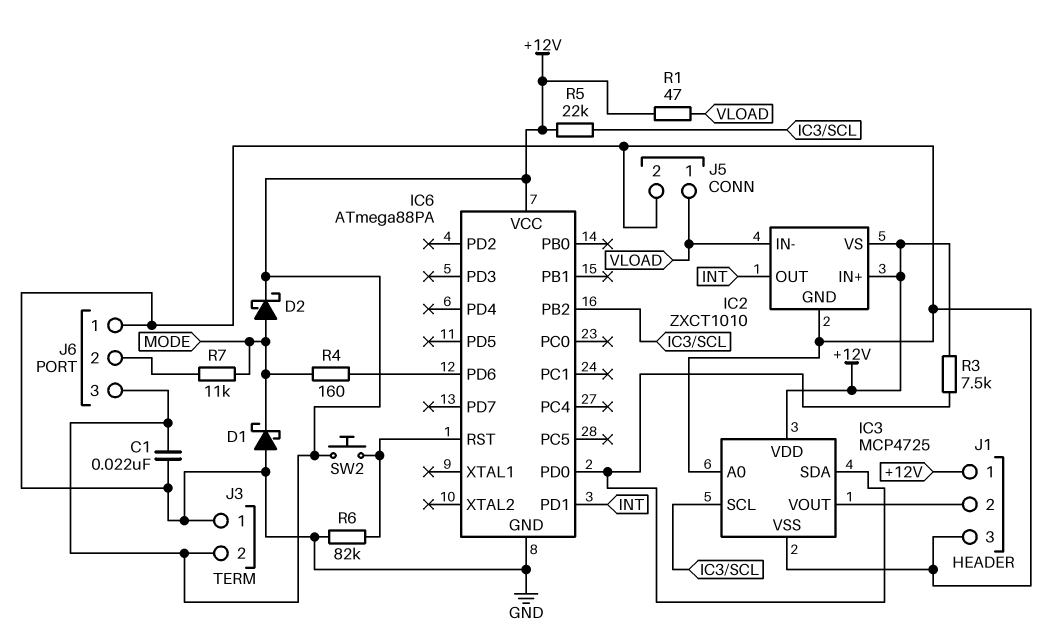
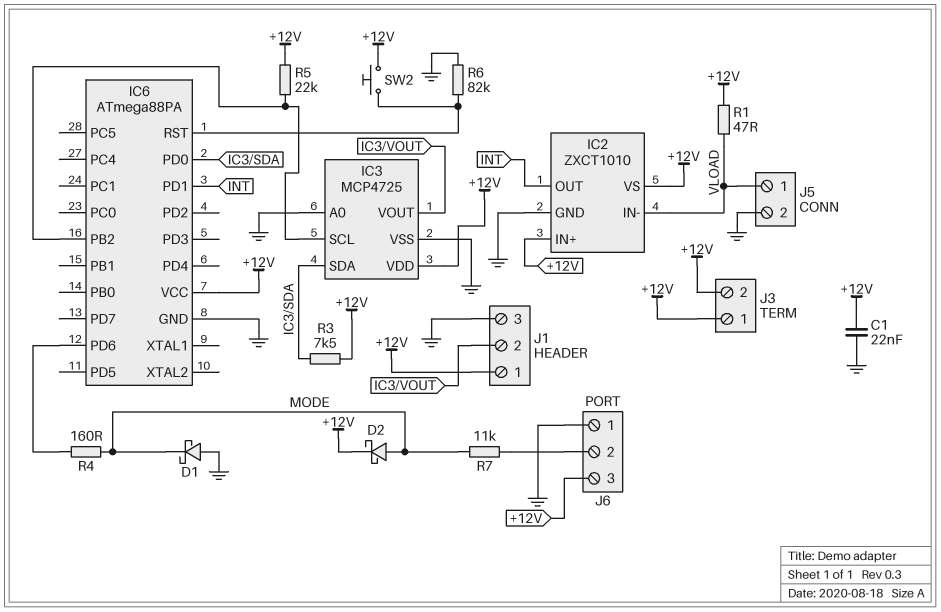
J3 pin 1: GND -> +12V

